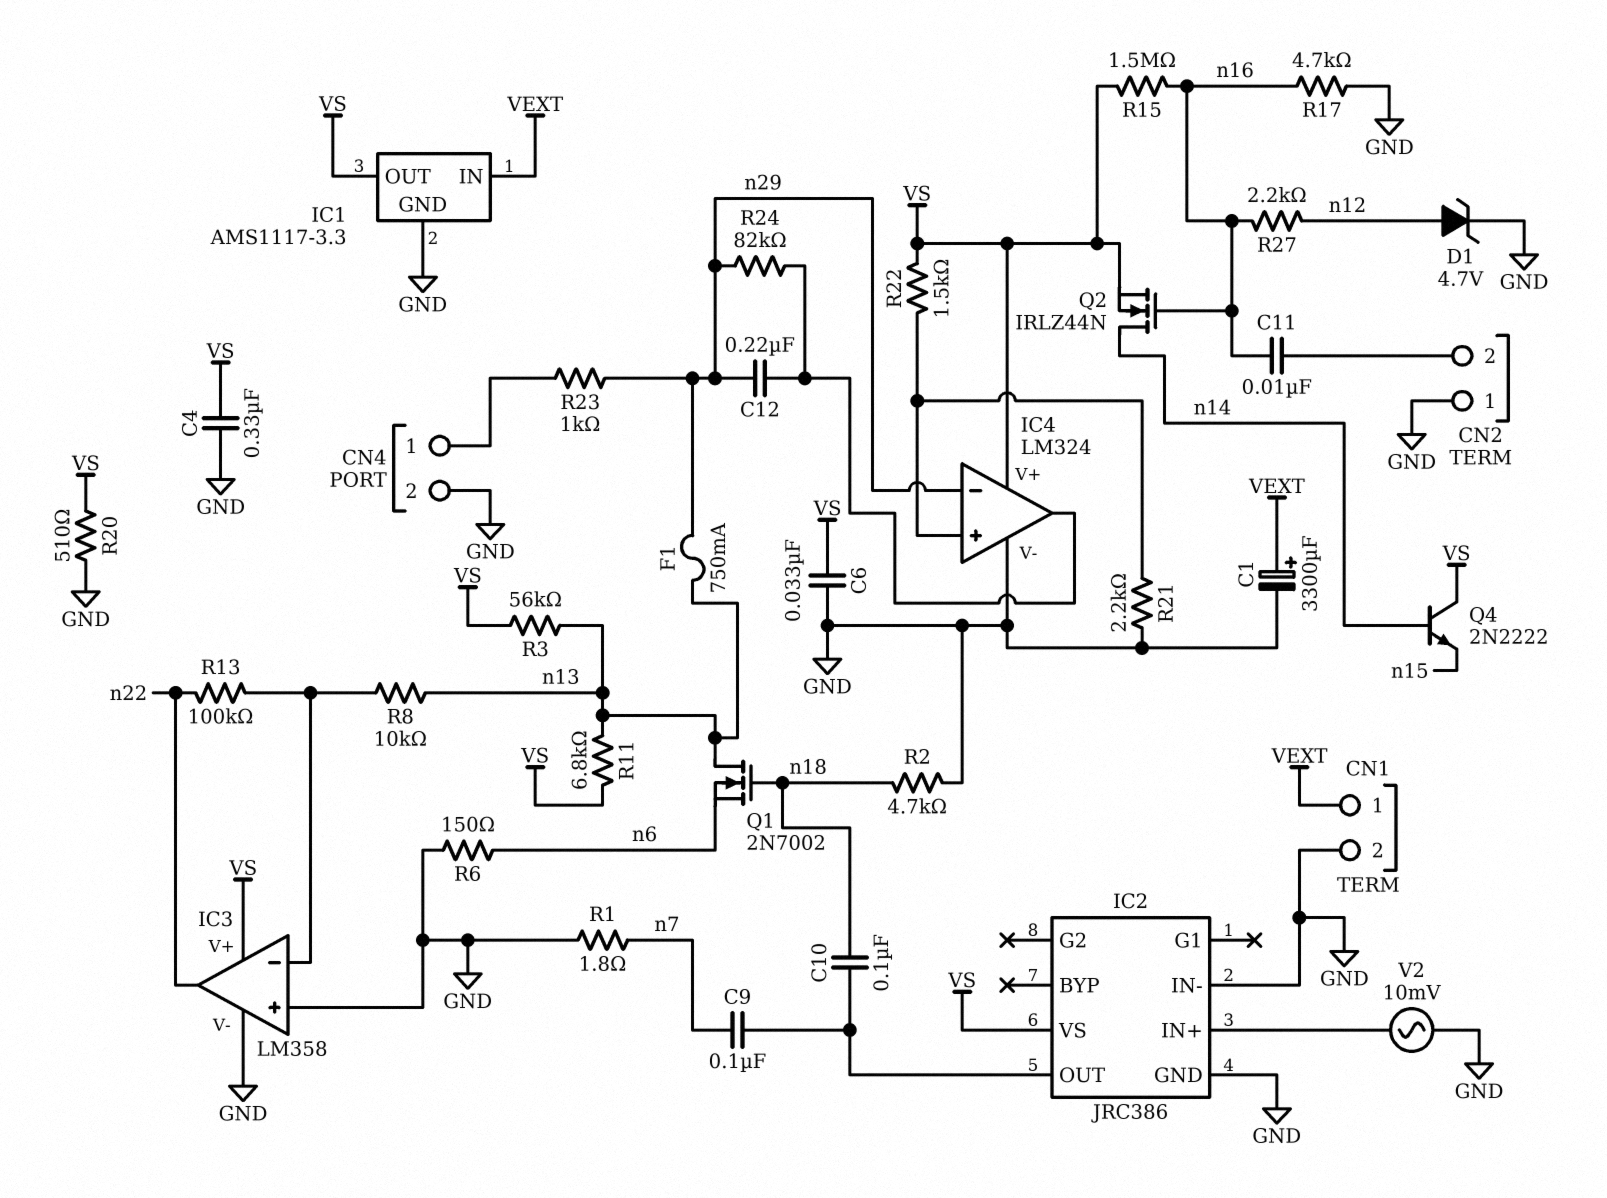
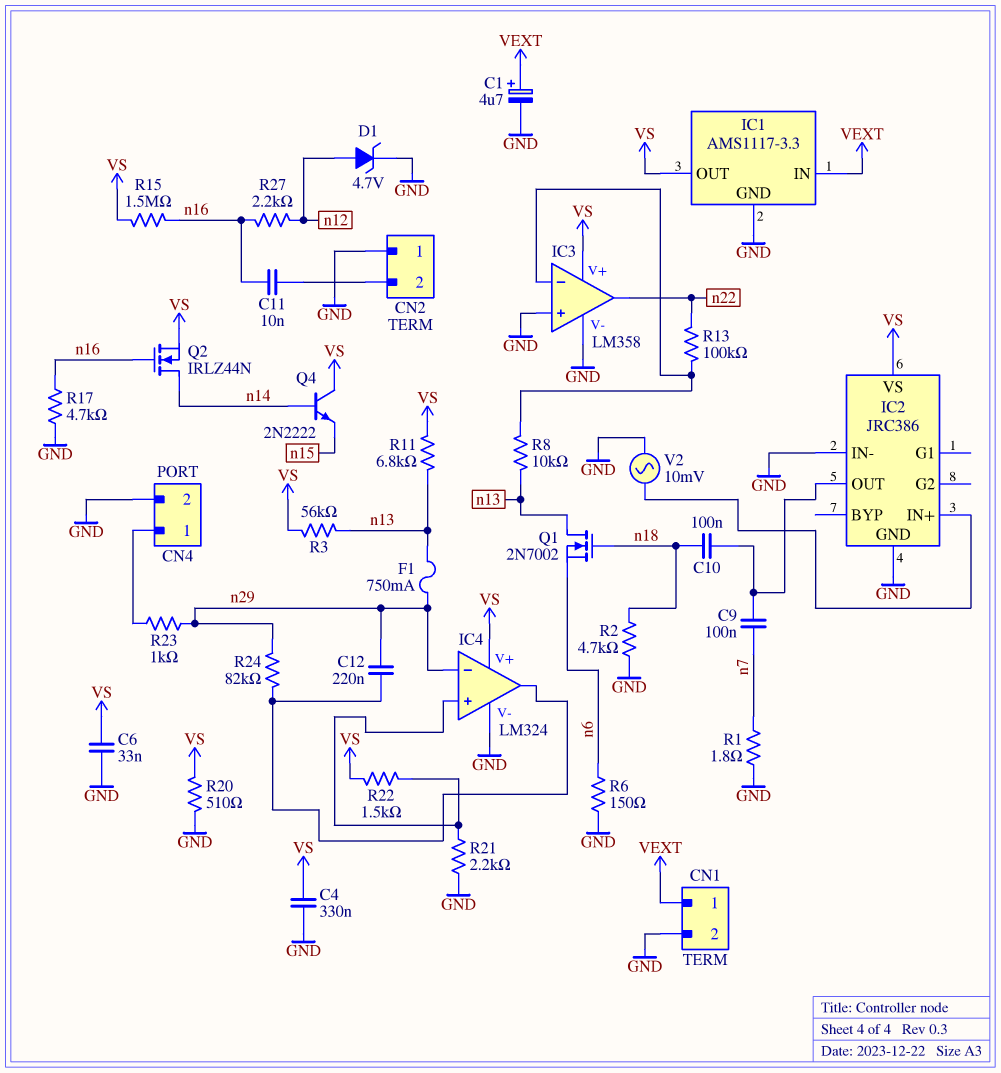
C1: 3300uF (plus VEXT, minus GND) -> 4.7uF (plus VEXT, minus GND)

